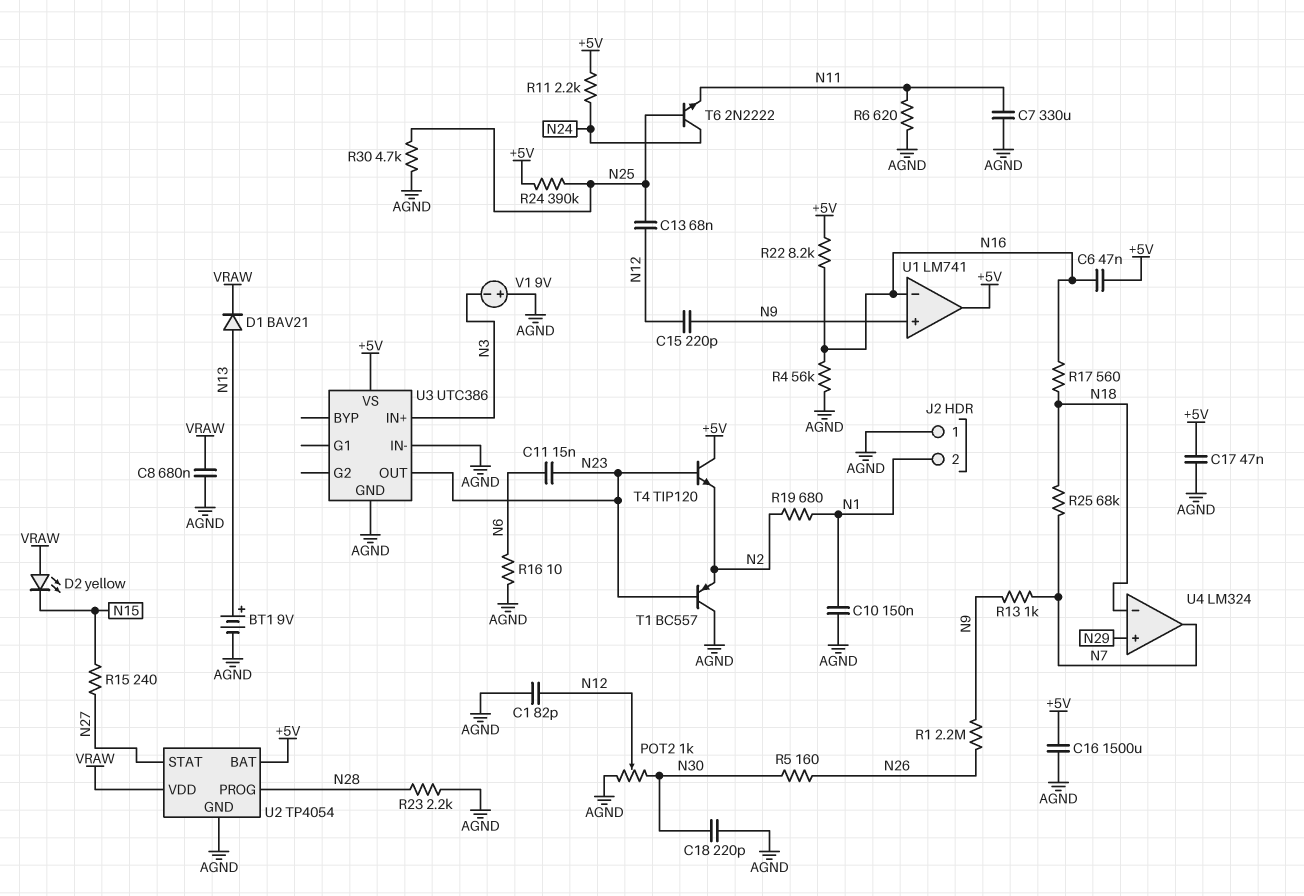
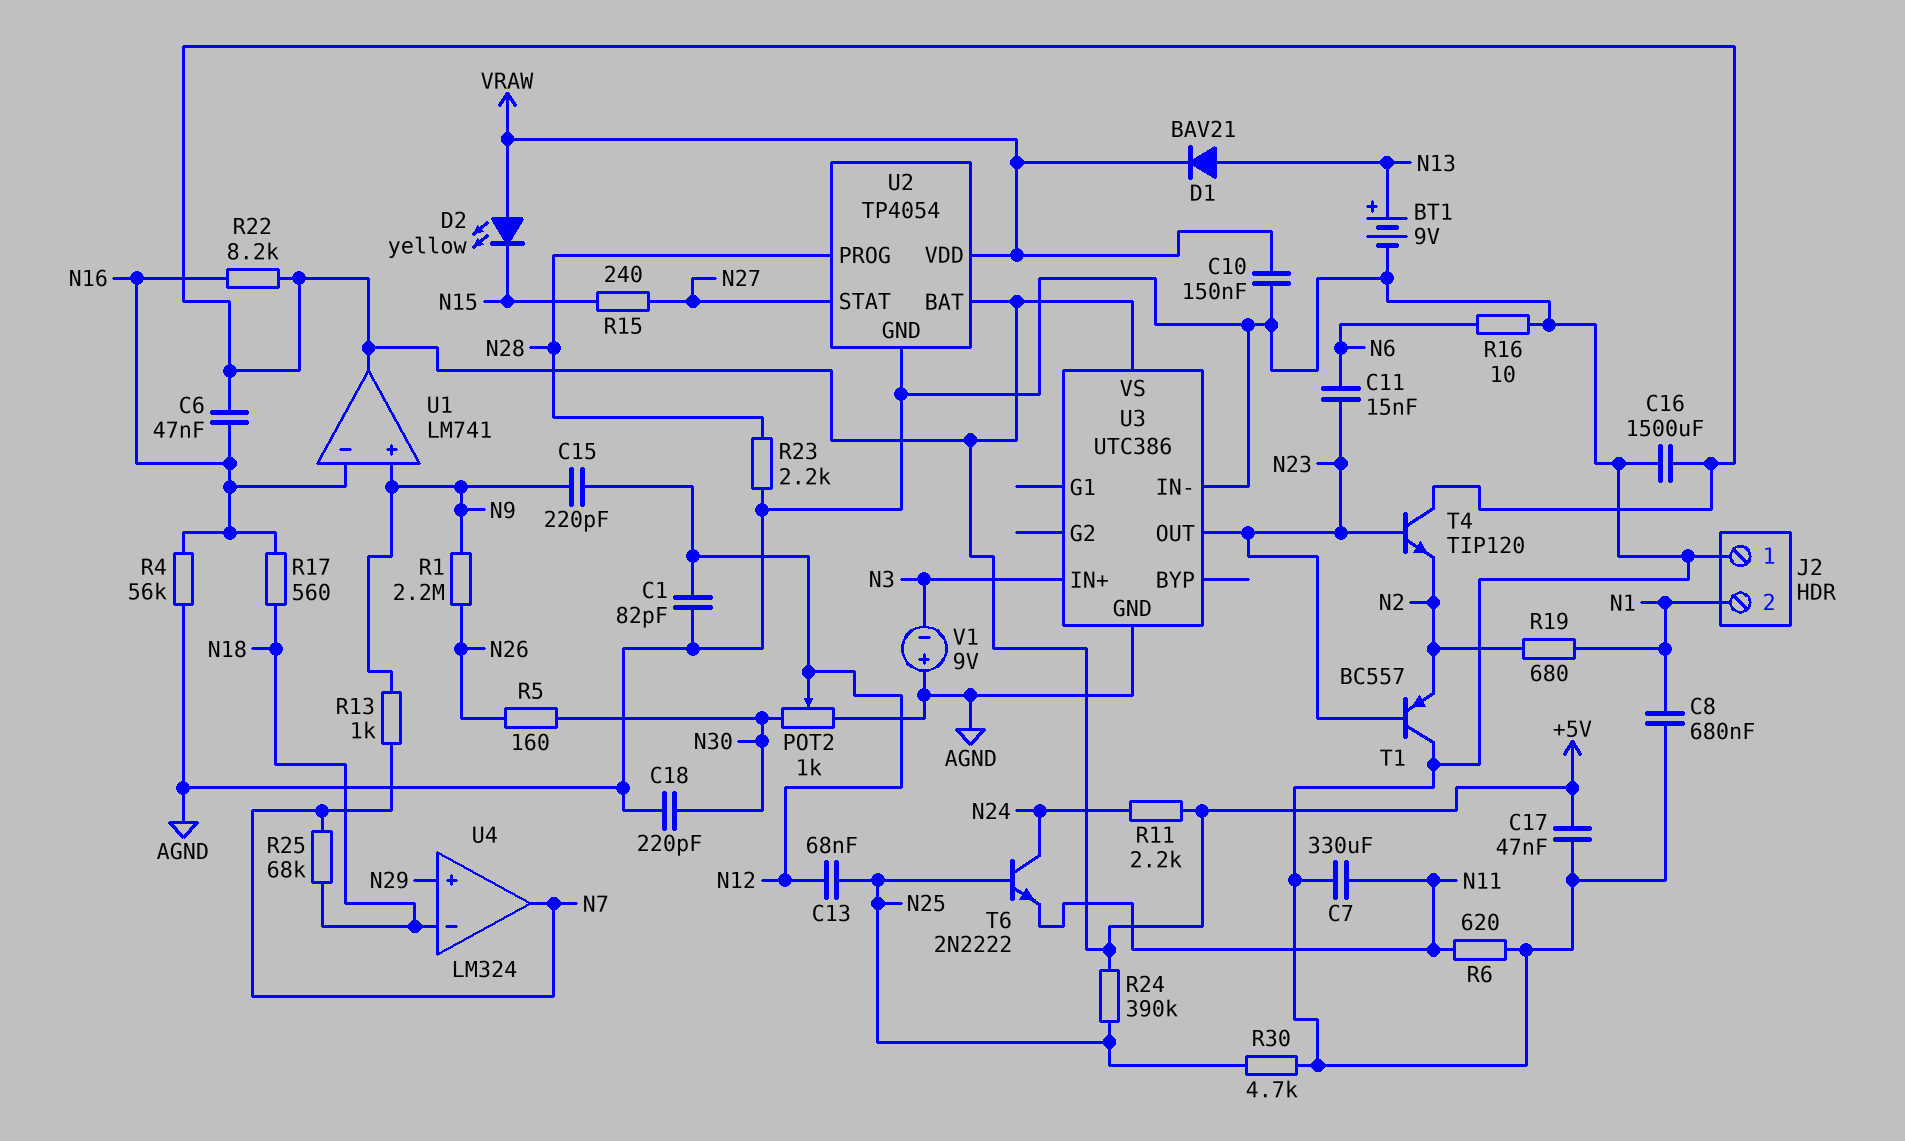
C8: 680nF (AGND, VRAW) -> 680nF (AGND, N1)
C10: 150nF (AGND, N1) -> 150nF (AGND, VRAW)

